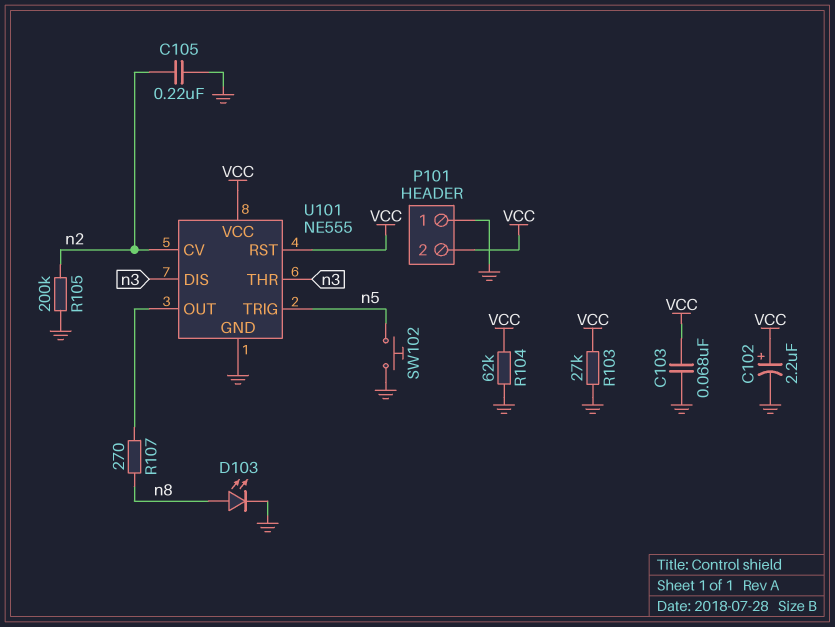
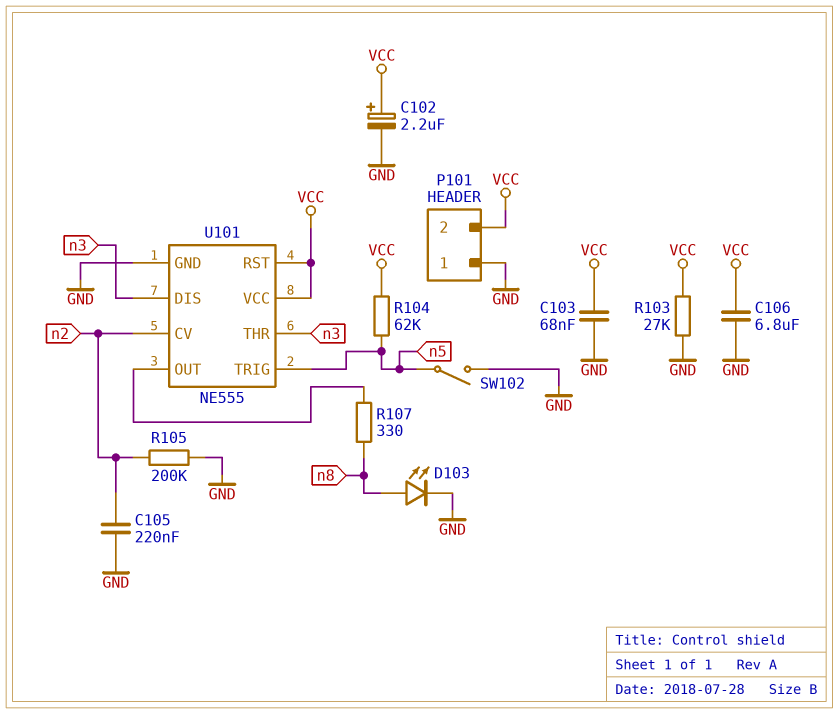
C106: none -> 6.8uF (GND, VCC)
R104: 62k (GND, VCC) -> 62k (VCC, n5)
R107: 270 (U101/OUT, n8) -> 330 (U101/OUT, n8)
SW102: button (GND, n5) -> switch (GND, n5)

